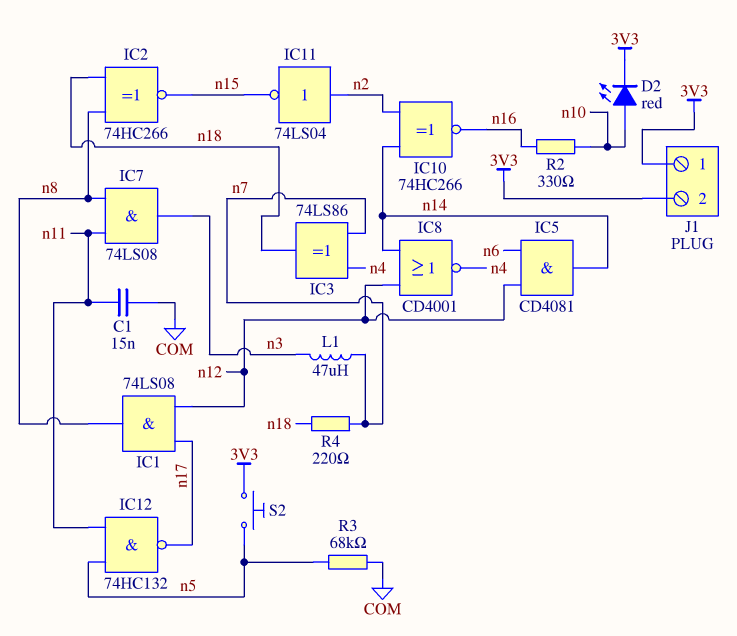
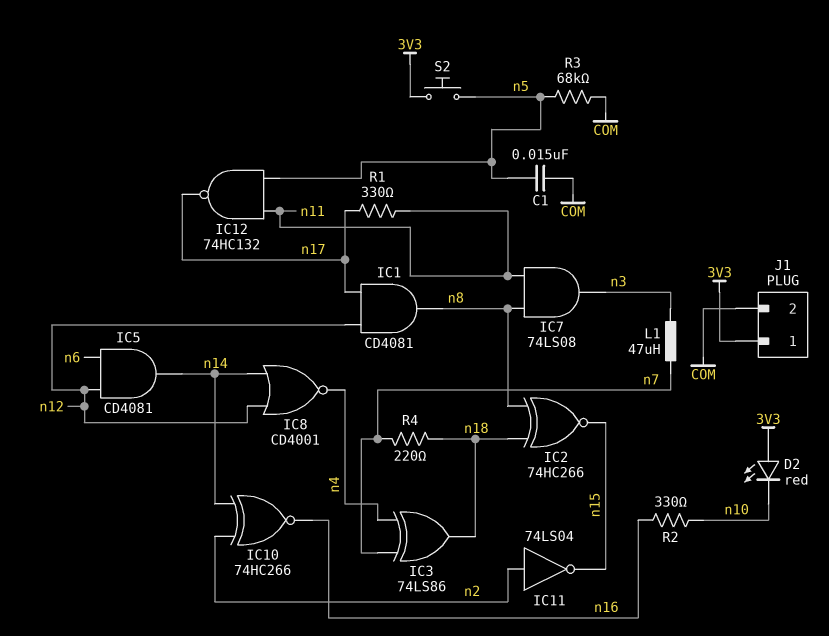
C1: 15nF (COM, n11) -> 15nF (COM, n5)
D2: LED red (A n10, K 3V3) -> LED red (A 3V3, K n10)
IC1: AND 74LS08 (in n12, in n17, out n8) -> AND CD4081 (in n12, in n17, out n8)
J1 pin 2: 3V3 -> COM
R1: none -> 330 (n11, n17)

